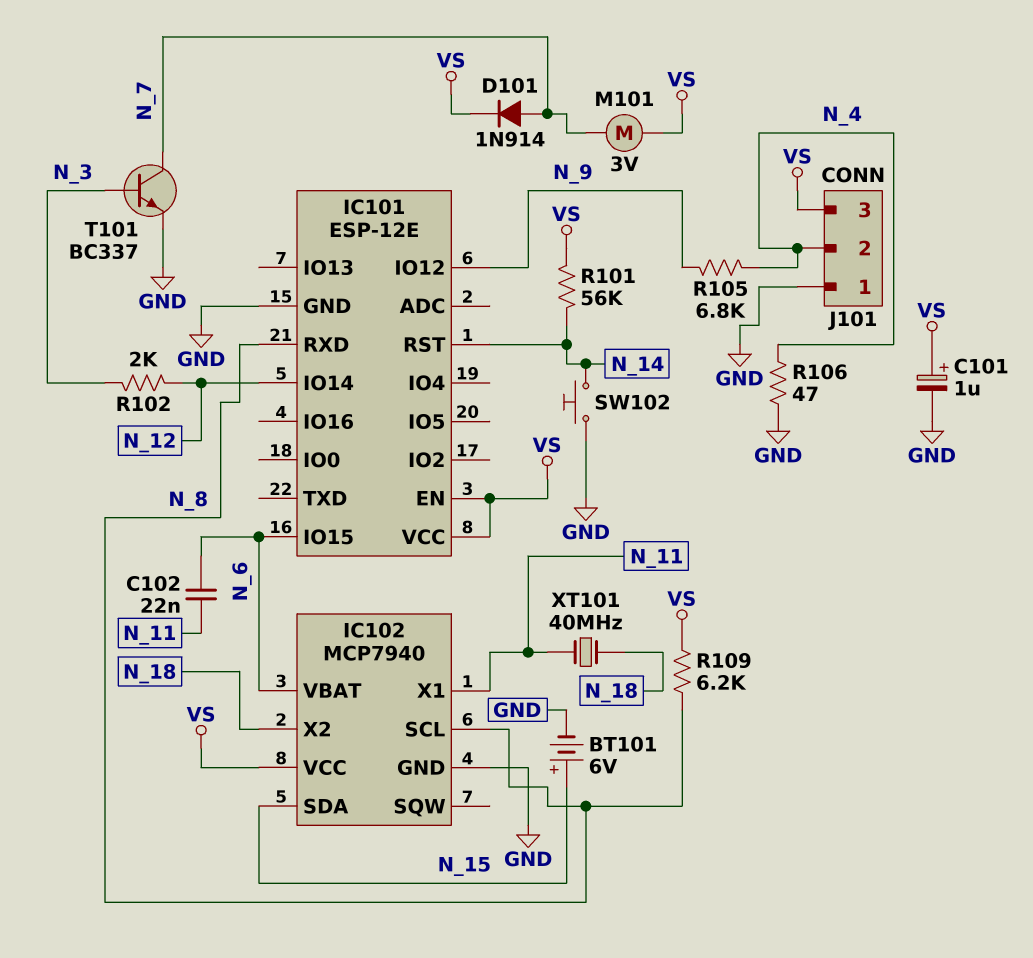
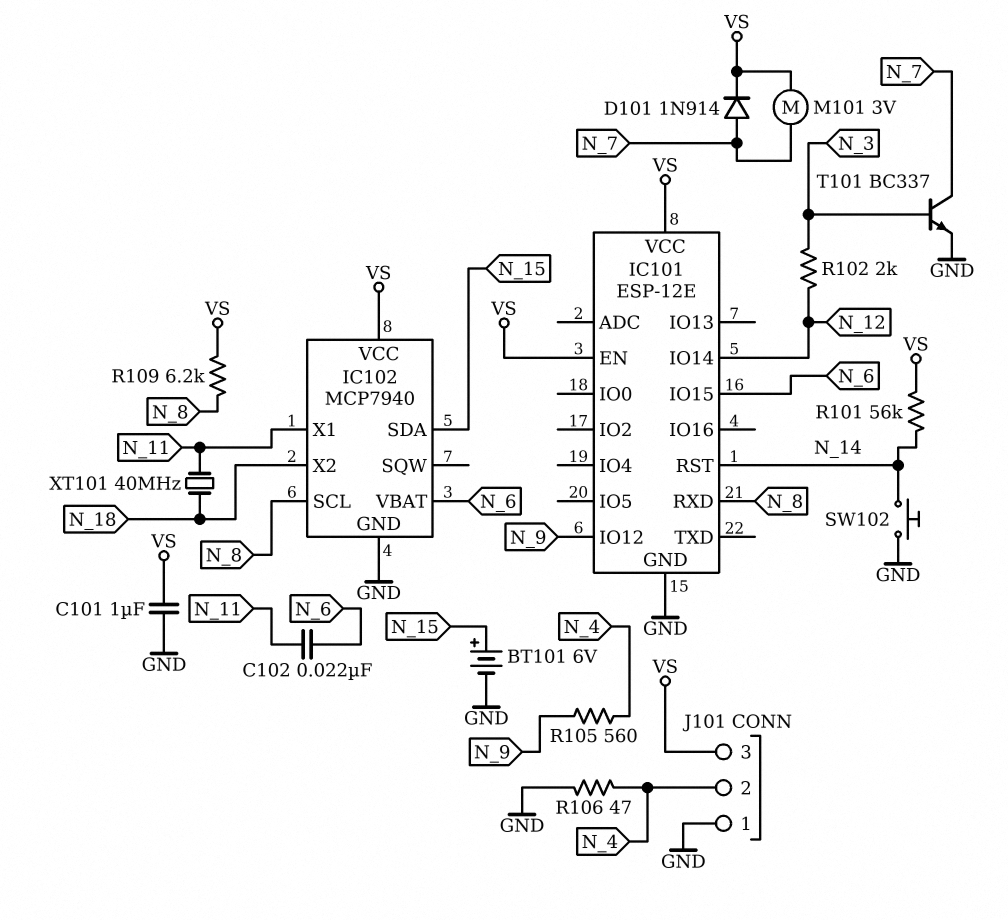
C101: 1uF (plus VS, minus GND) -> 1uF (GND, VS)
R105: 6.8k (N_4, N_9) -> 560 (N_4, N_9)

